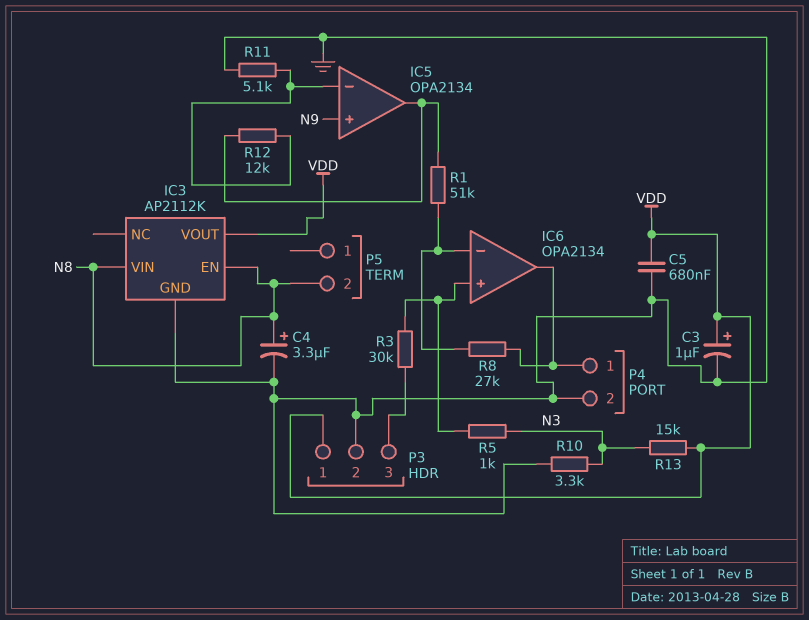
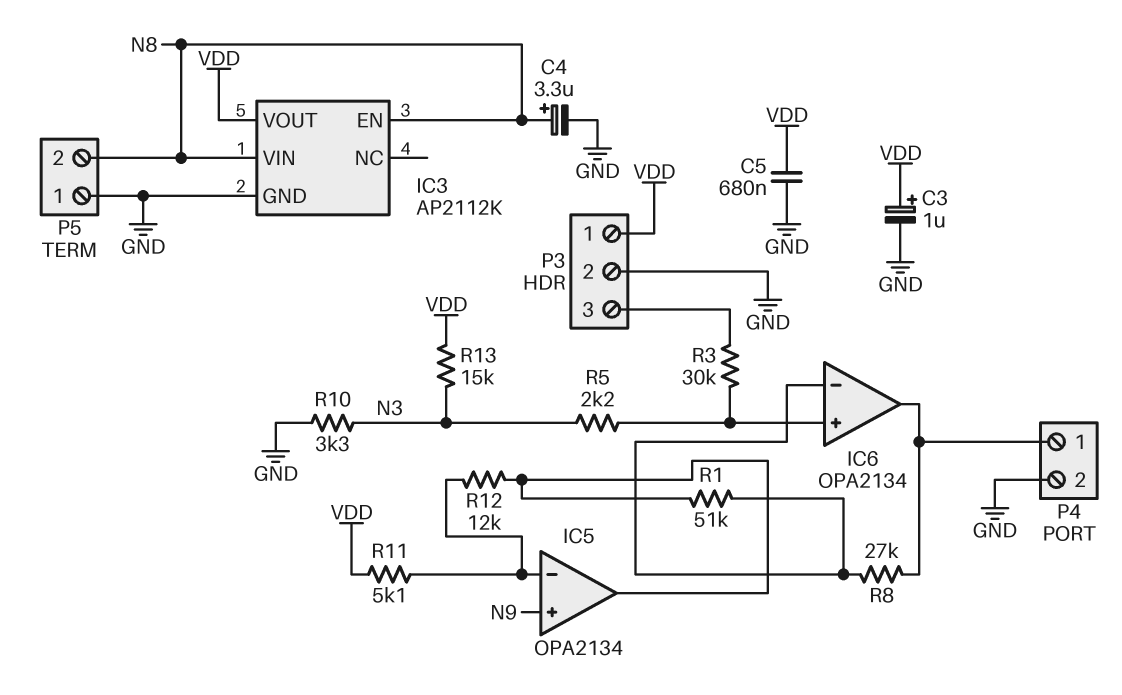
P5 pin 1: none -> GND
R5: 1k (IC6/in+, N3) -> 2.2k (IC6/in+, N3)
R11: 5.1k (GND, IC5/in-) -> 5.1k (IC5/in-, VDD)

